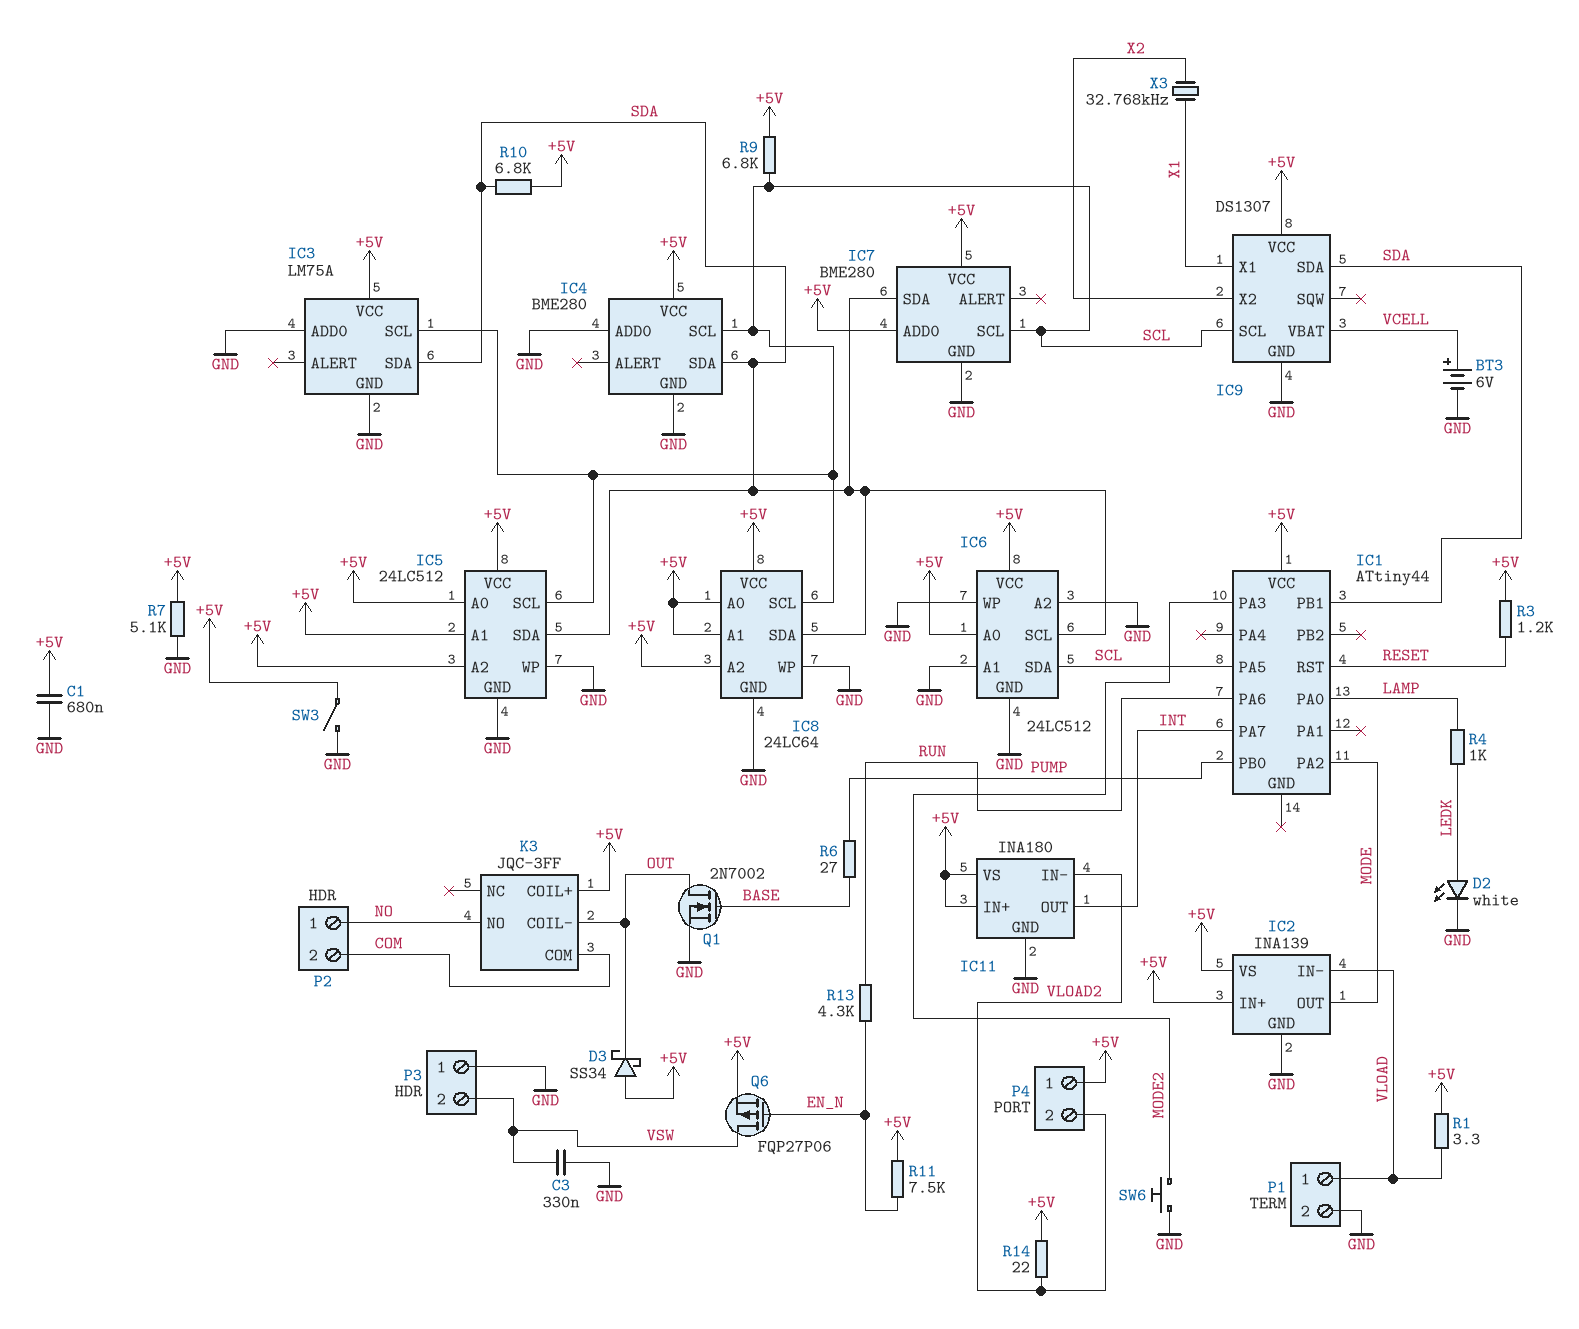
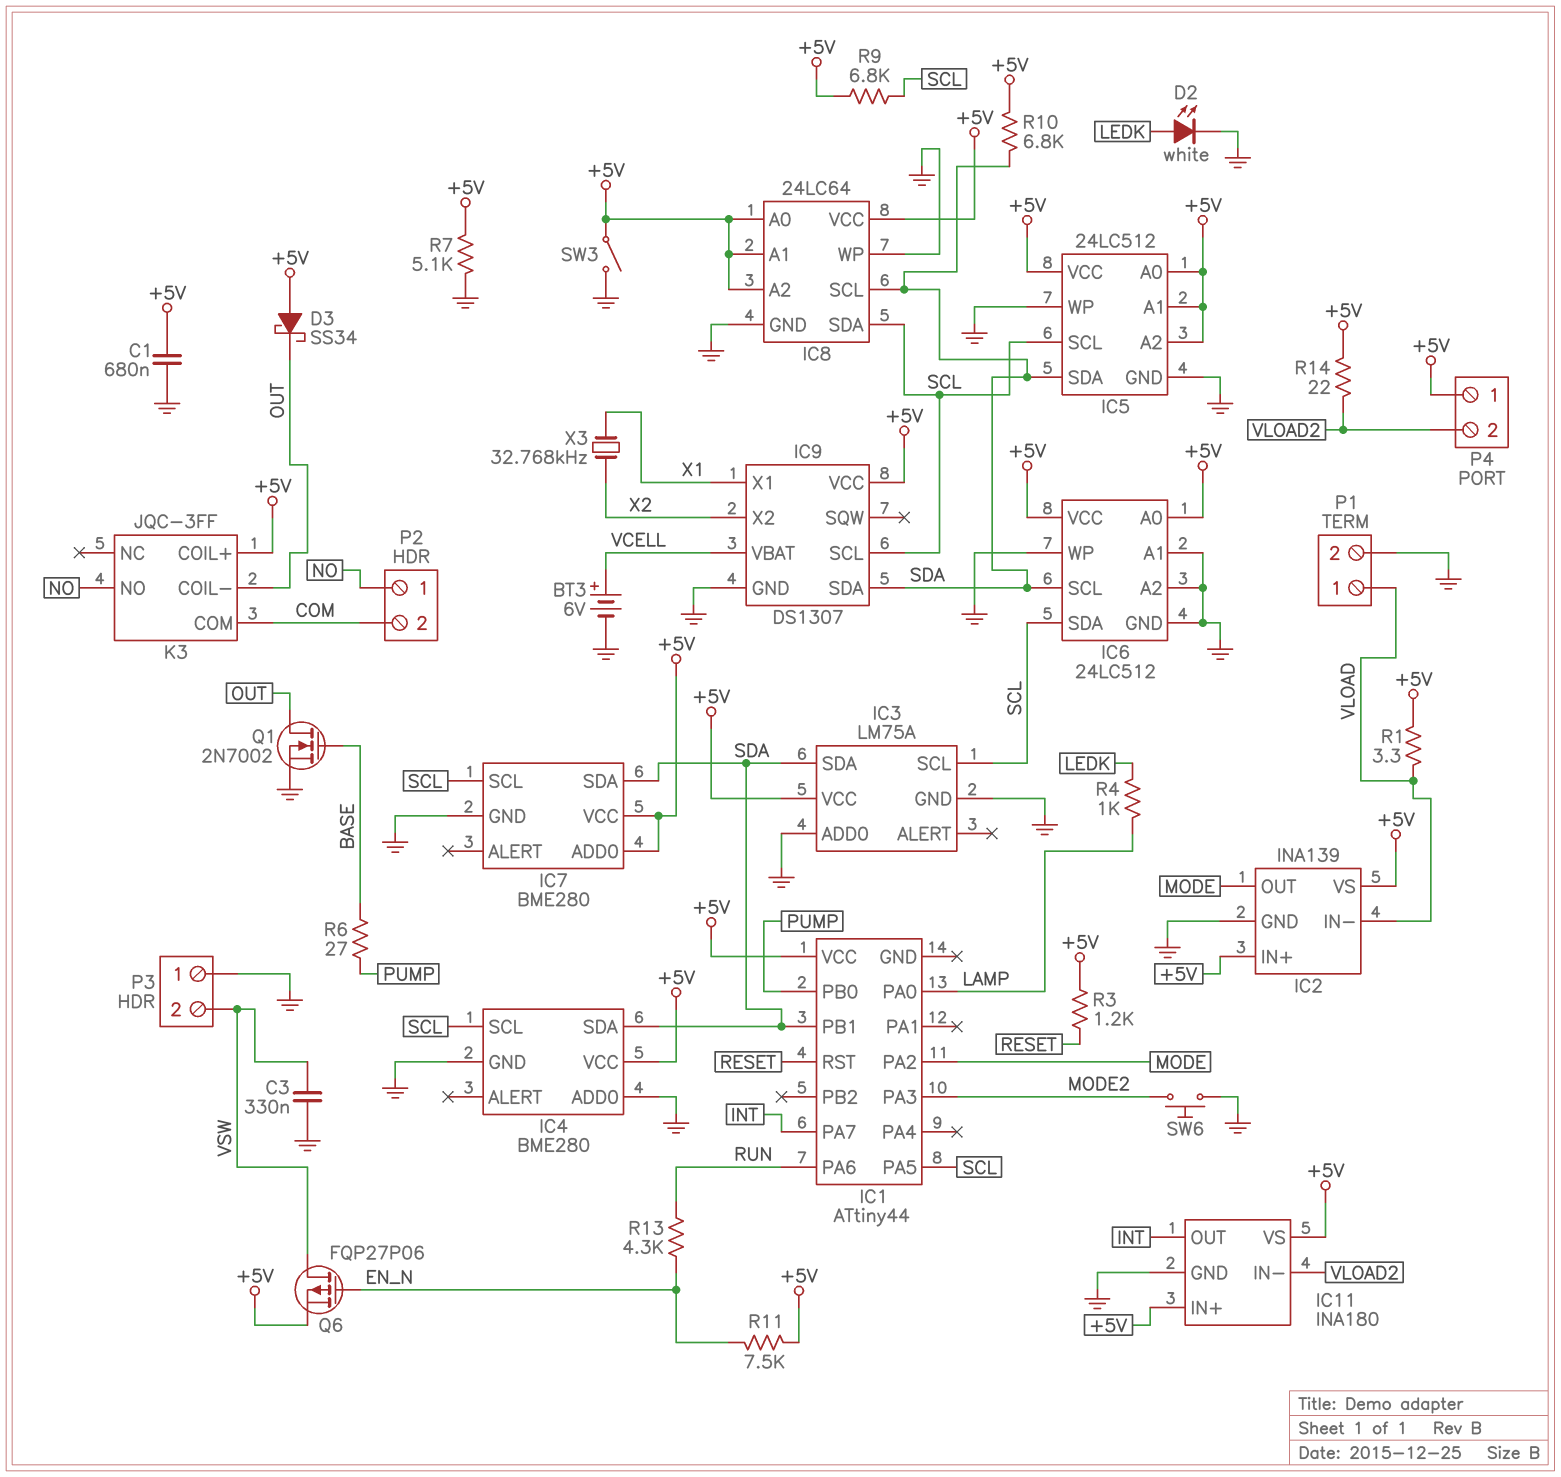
IC8 pin SCL: SCL -> SDA
IC8 pin SDA: SDA -> SCL

